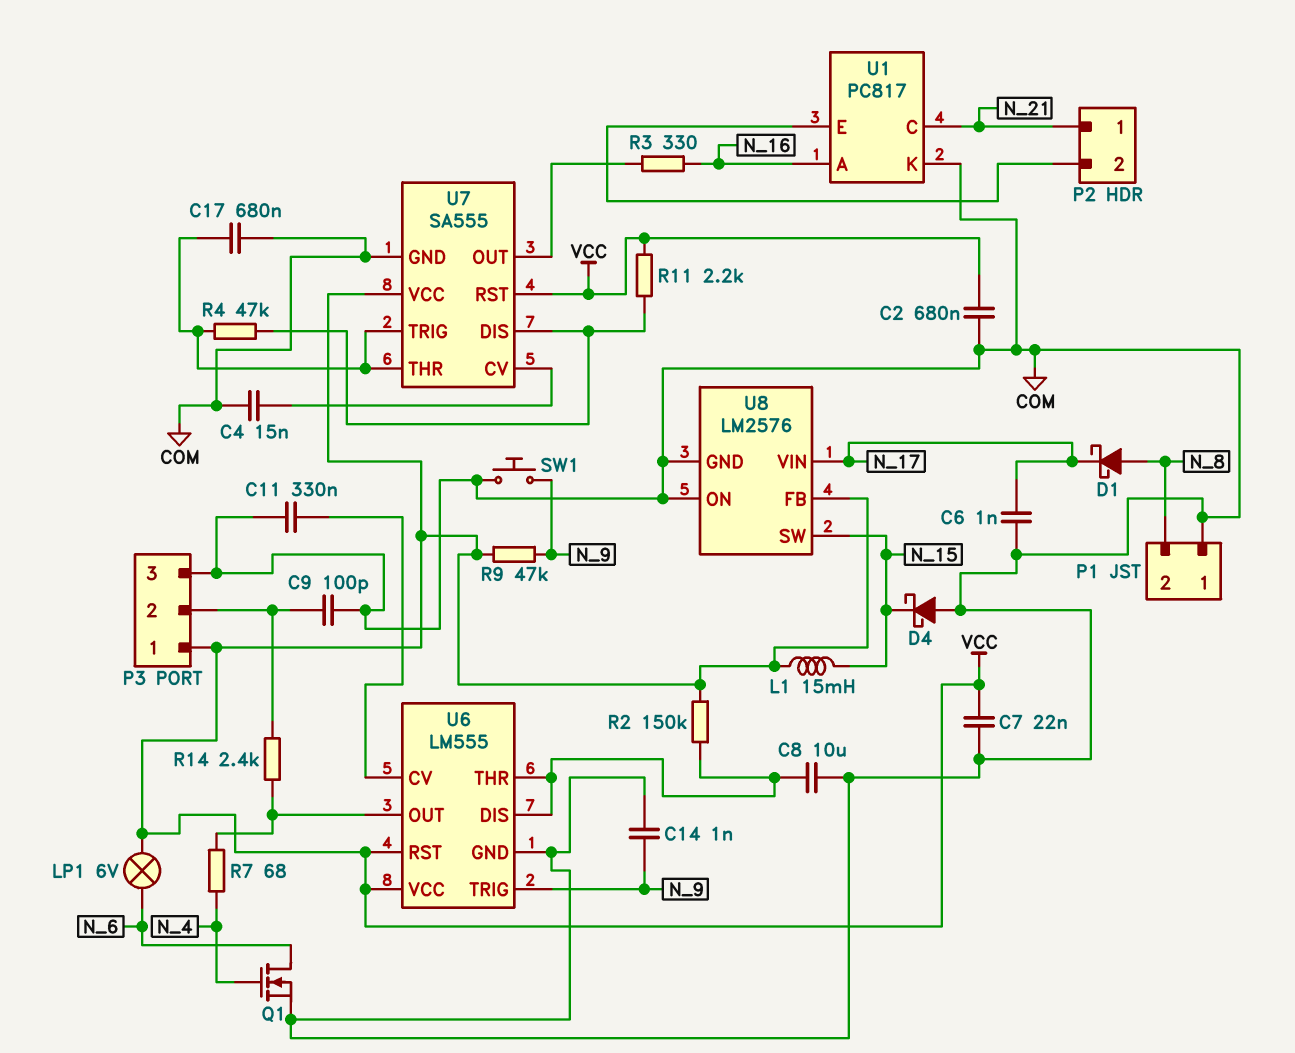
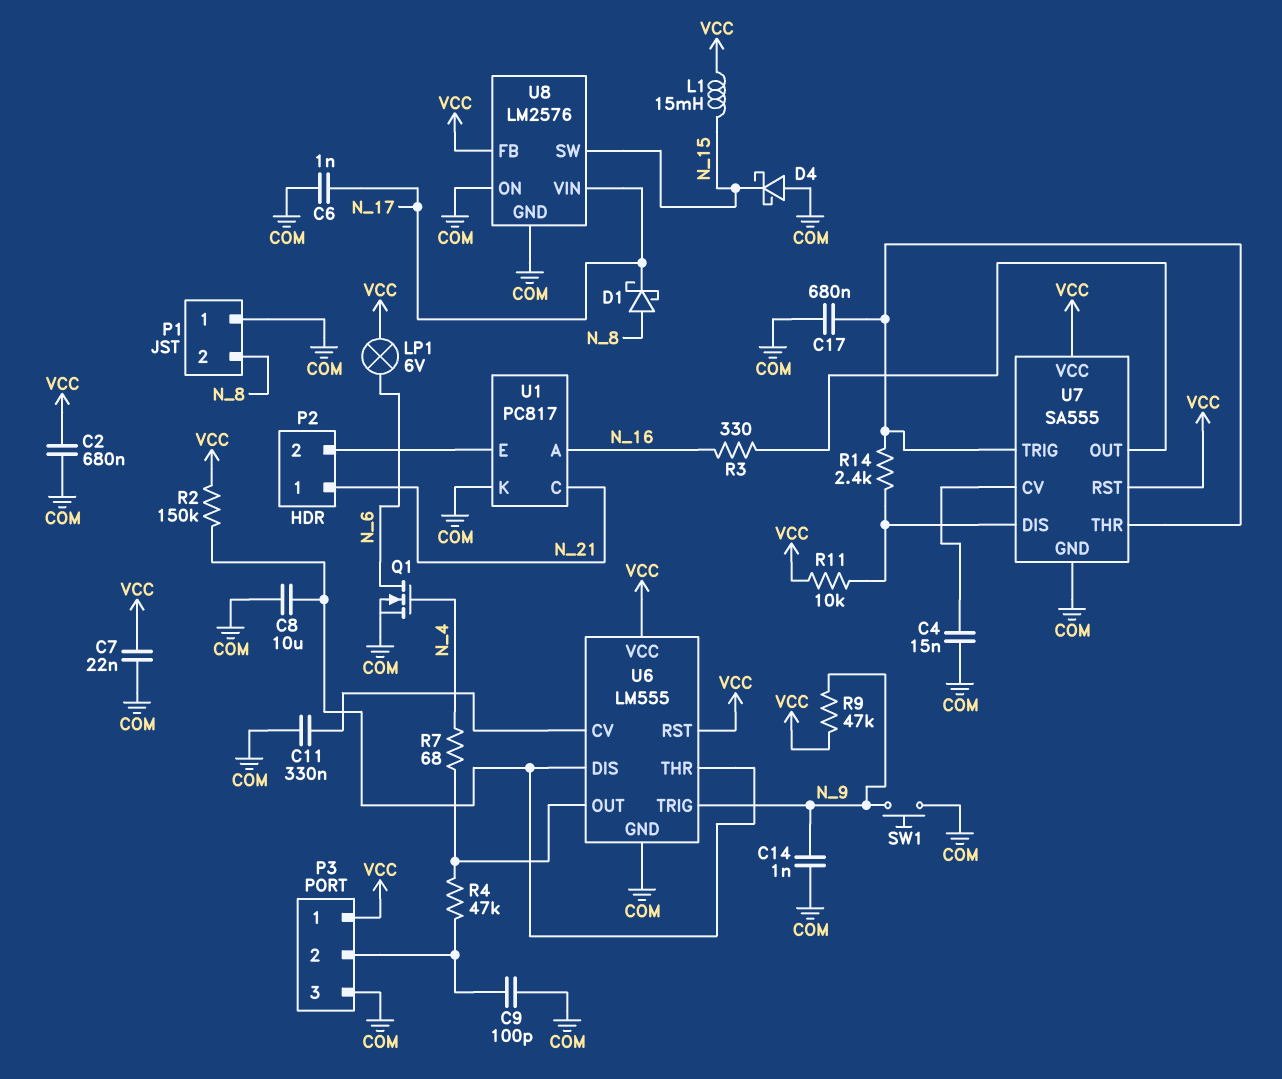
R4: 47k (U7/DIS, U7/THR) -> 47k (P3/2, U6/OUT)
R11: 2.2k (U7/DIS, VCC) -> 10k (U7/DIS, VCC)
R14: 2.4k (P3/2, U6/OUT) -> 2.4k (U7/DIS, U7/THR)

